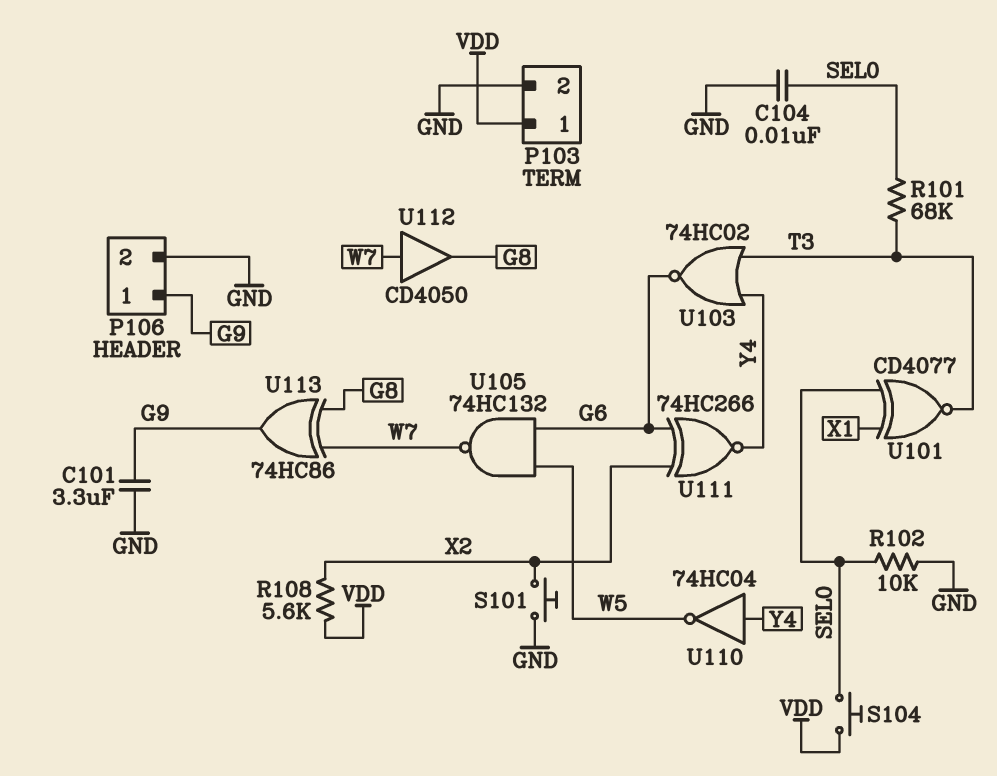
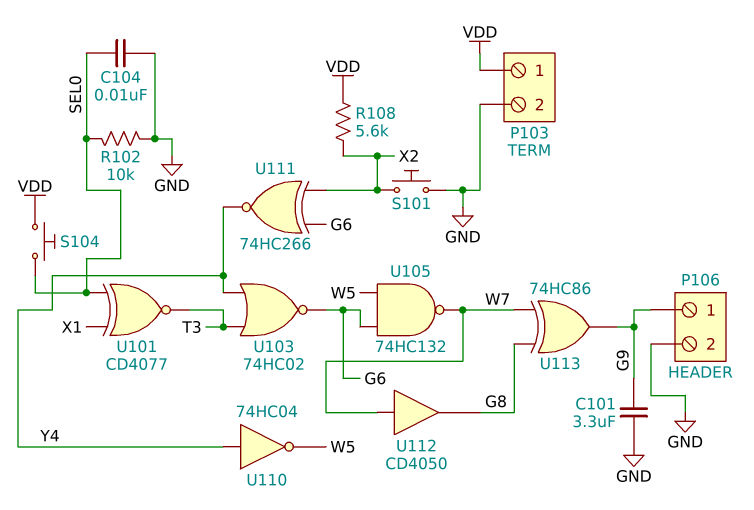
R101: 68k (SEL0, T3) -> none

